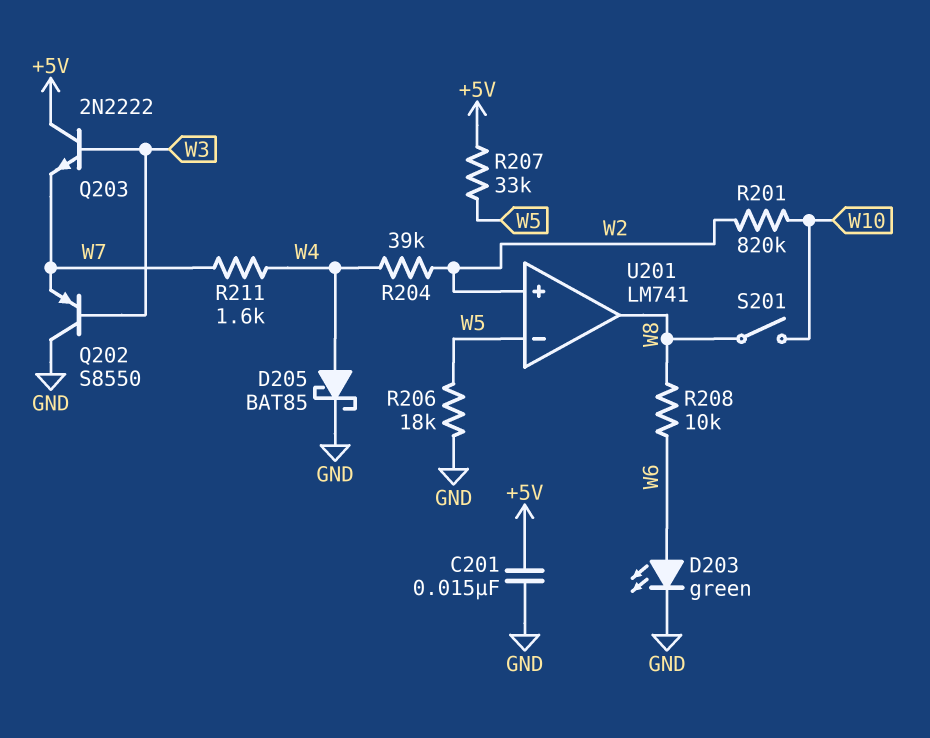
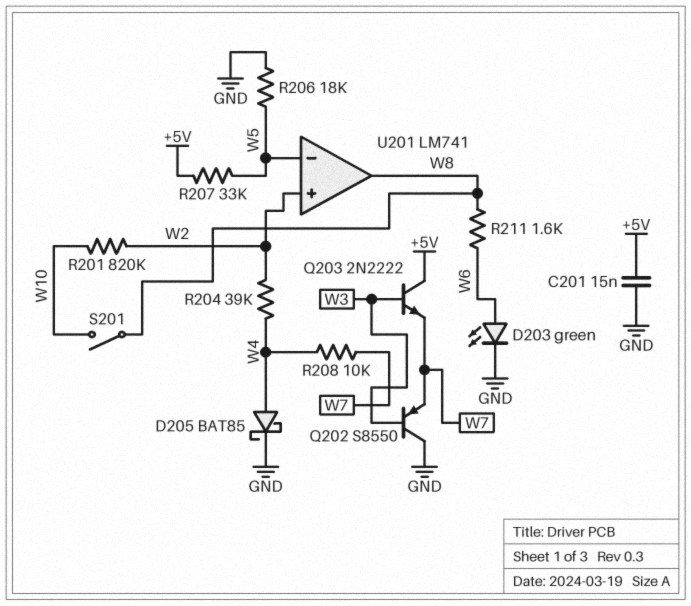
R208: 10k (W6, W8) -> 10k (W4, W7)
R211: 1.6k (W4, W7) -> 1.6k (W6, W8)

